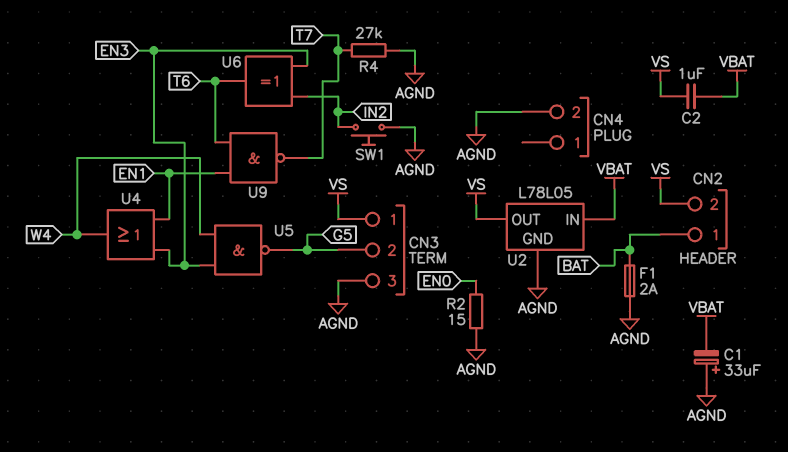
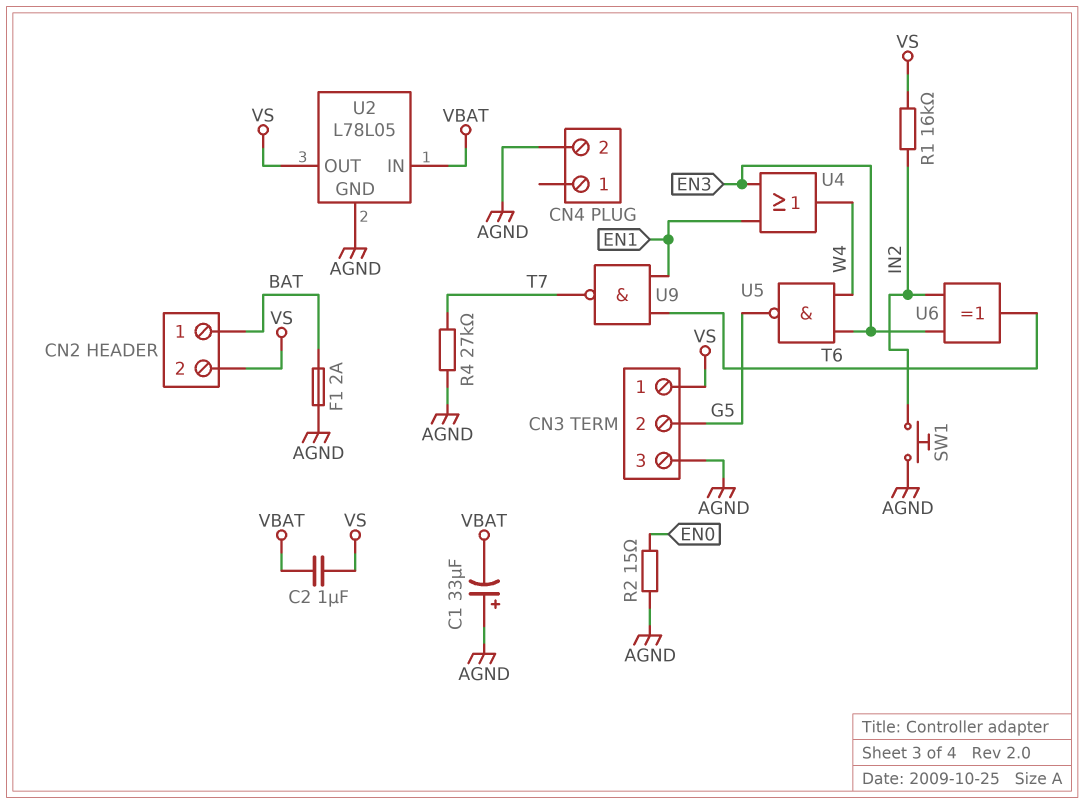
R1: none -> 16k (IN2, VS)

